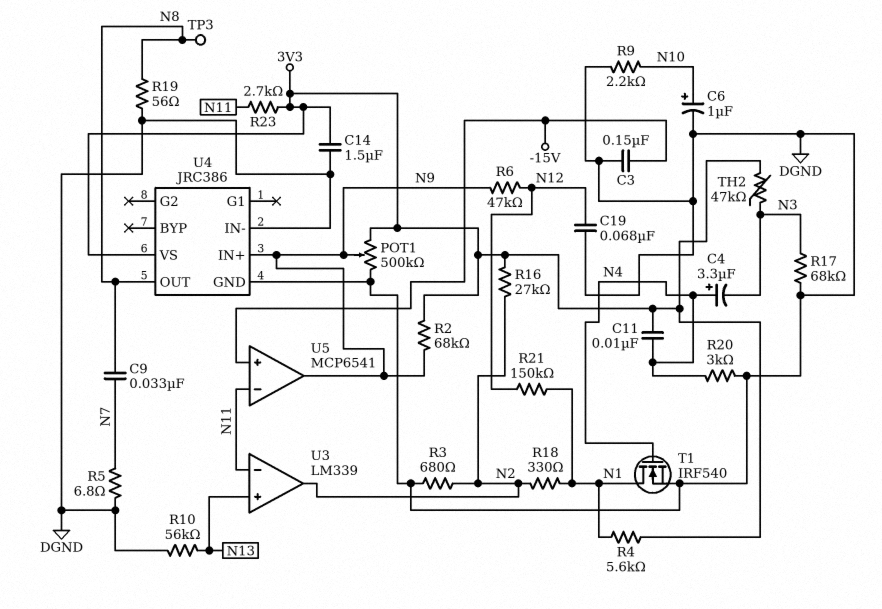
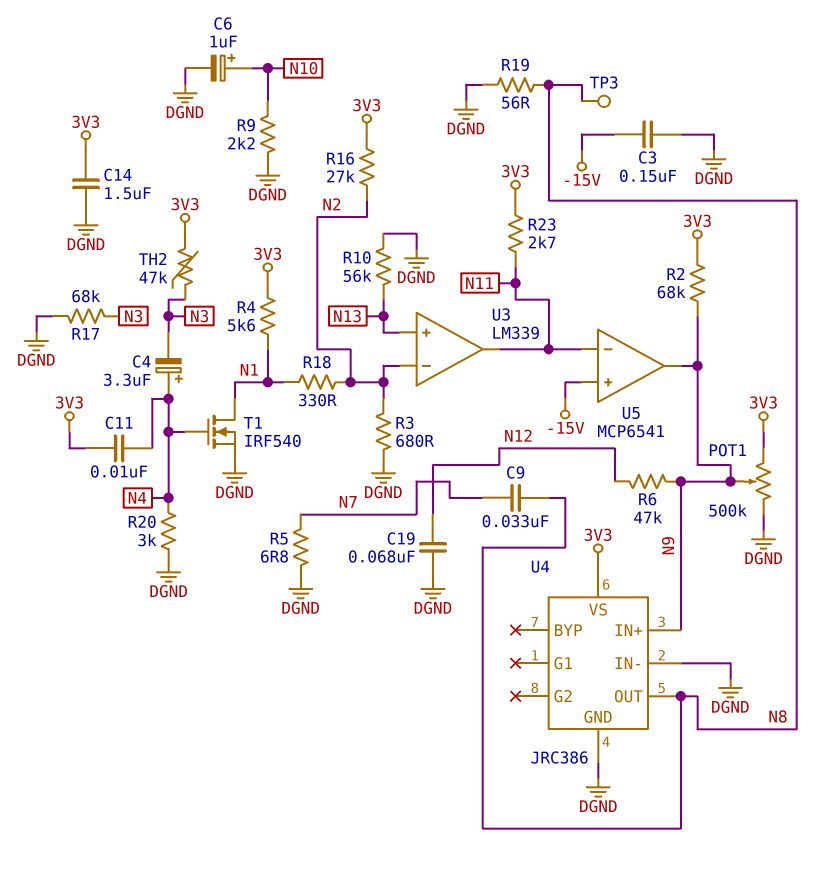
R21: 150k (N1, N12) -> none
U3 pin in-: N11 -> N2
U3 pin out: N2 -> N11

